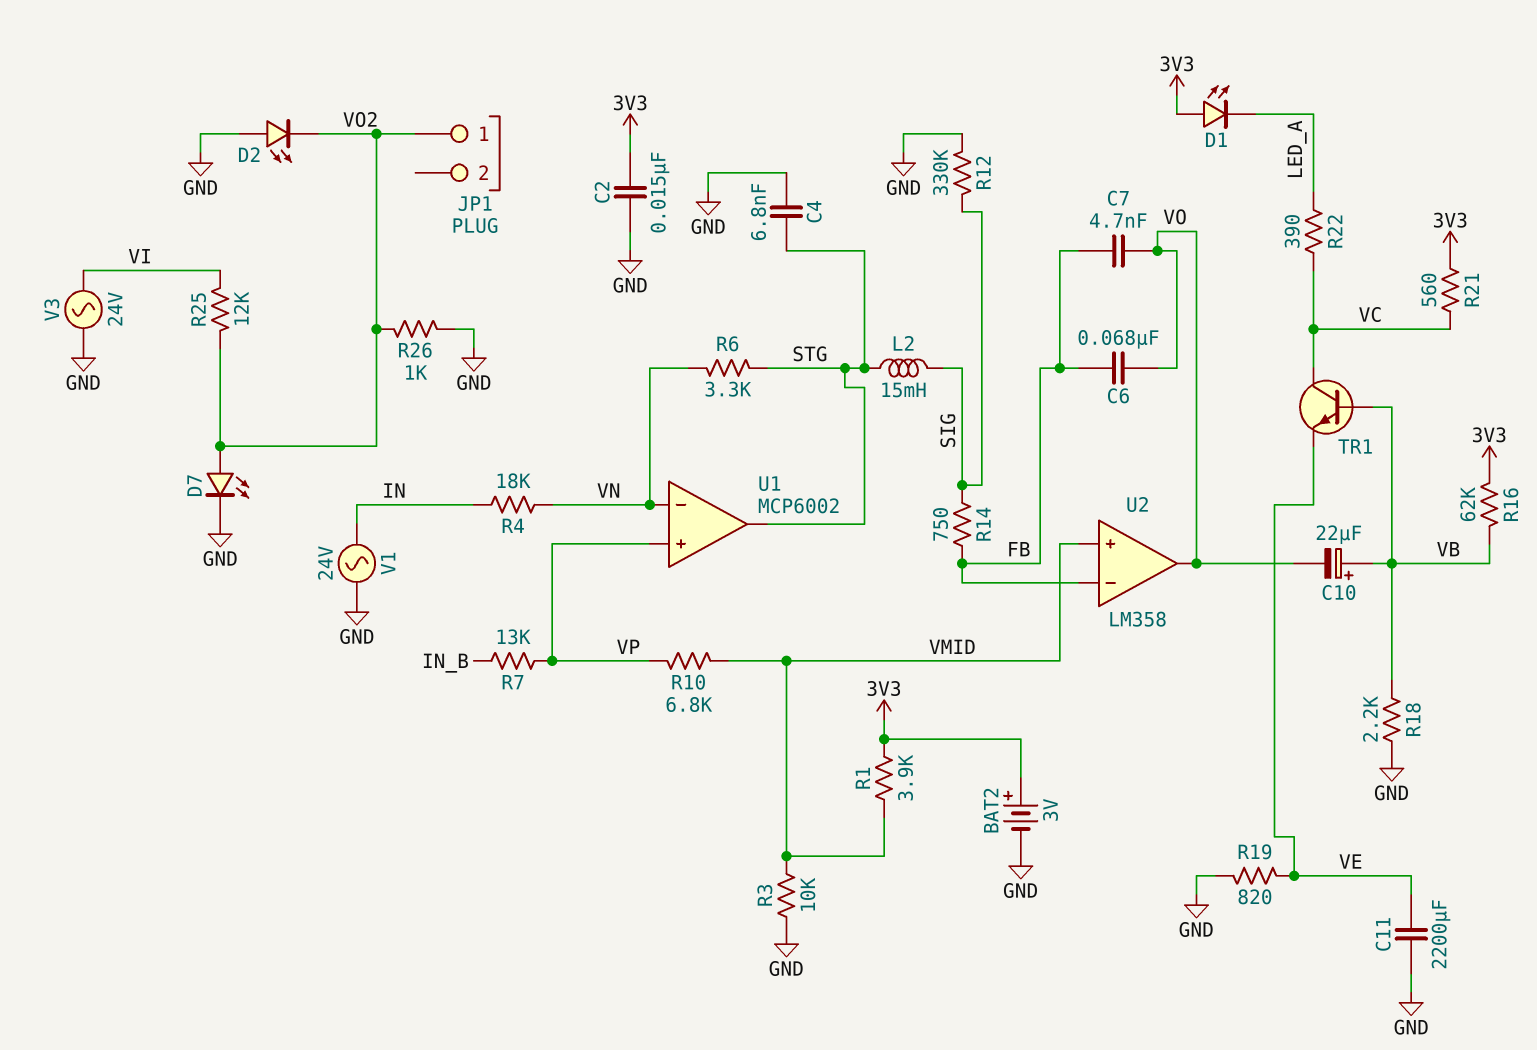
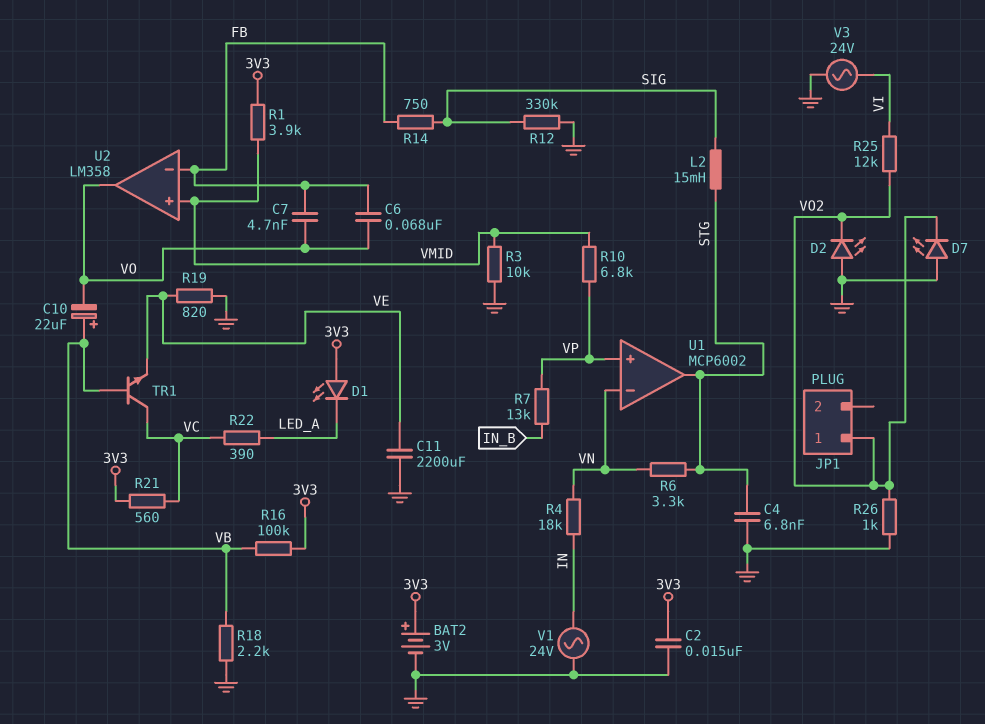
D7: LED (A VO2, K GND) -> LED (A GND, K VO2)
R16: 62k (3V3, VB) -> 100k (3V3, VB)

